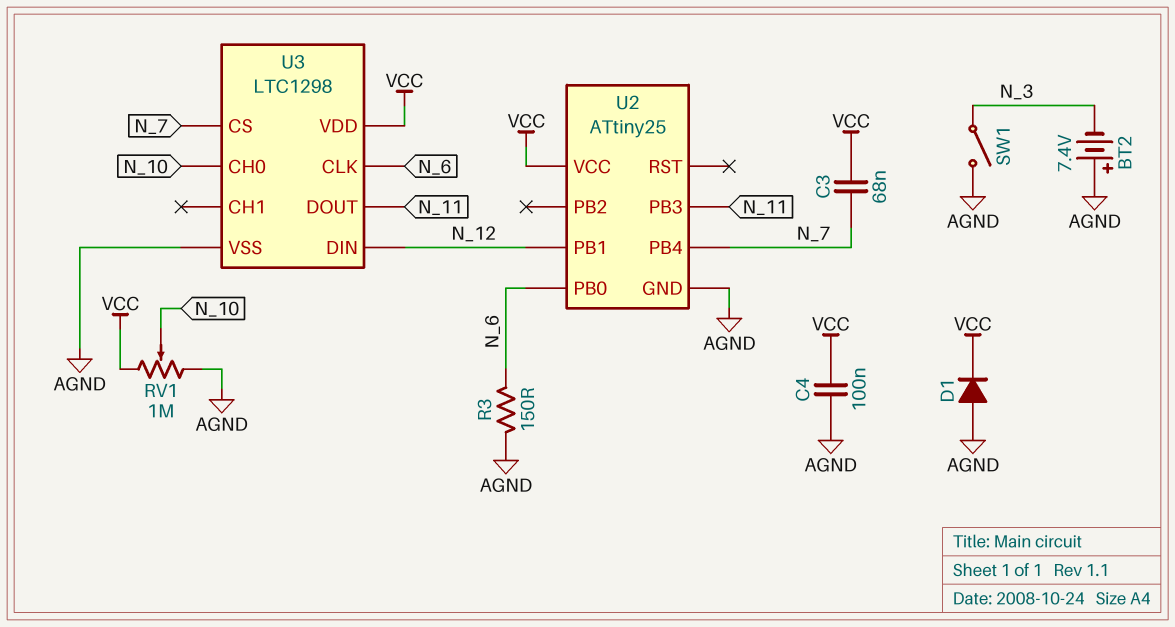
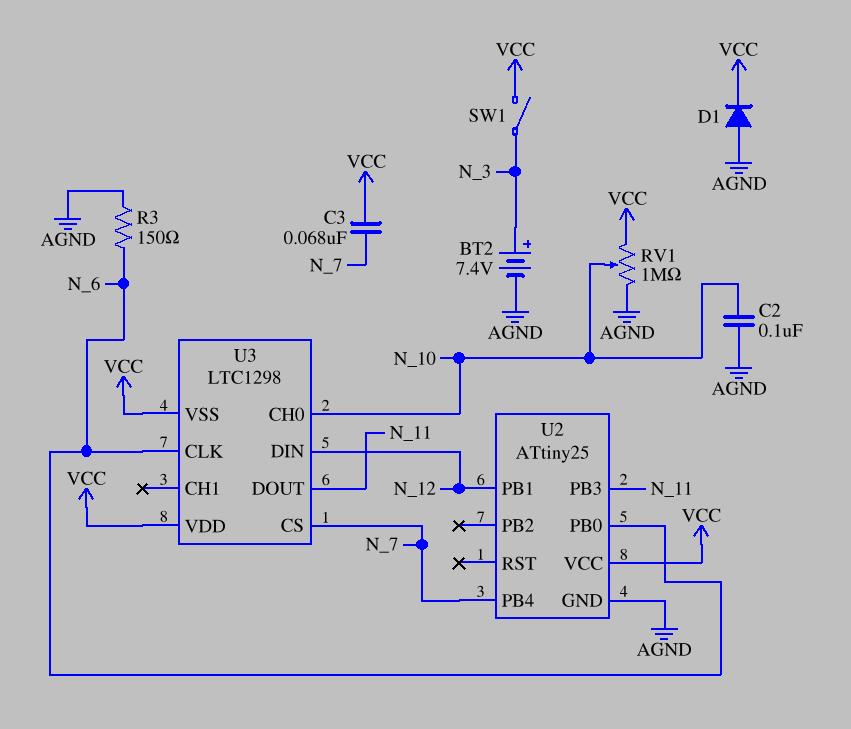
BT2: 7.4V (plus AGND, minus N_3) -> 7.4V (plus N_3, minus AGND)
C2: none -> 100nF (AGND, N_10)
C4: 100nF (AGND, VCC) -> none
SW1: switch (AGND, N_3) -> switch (N_3, VCC)
U3 pin VSS: AGND -> VCC

